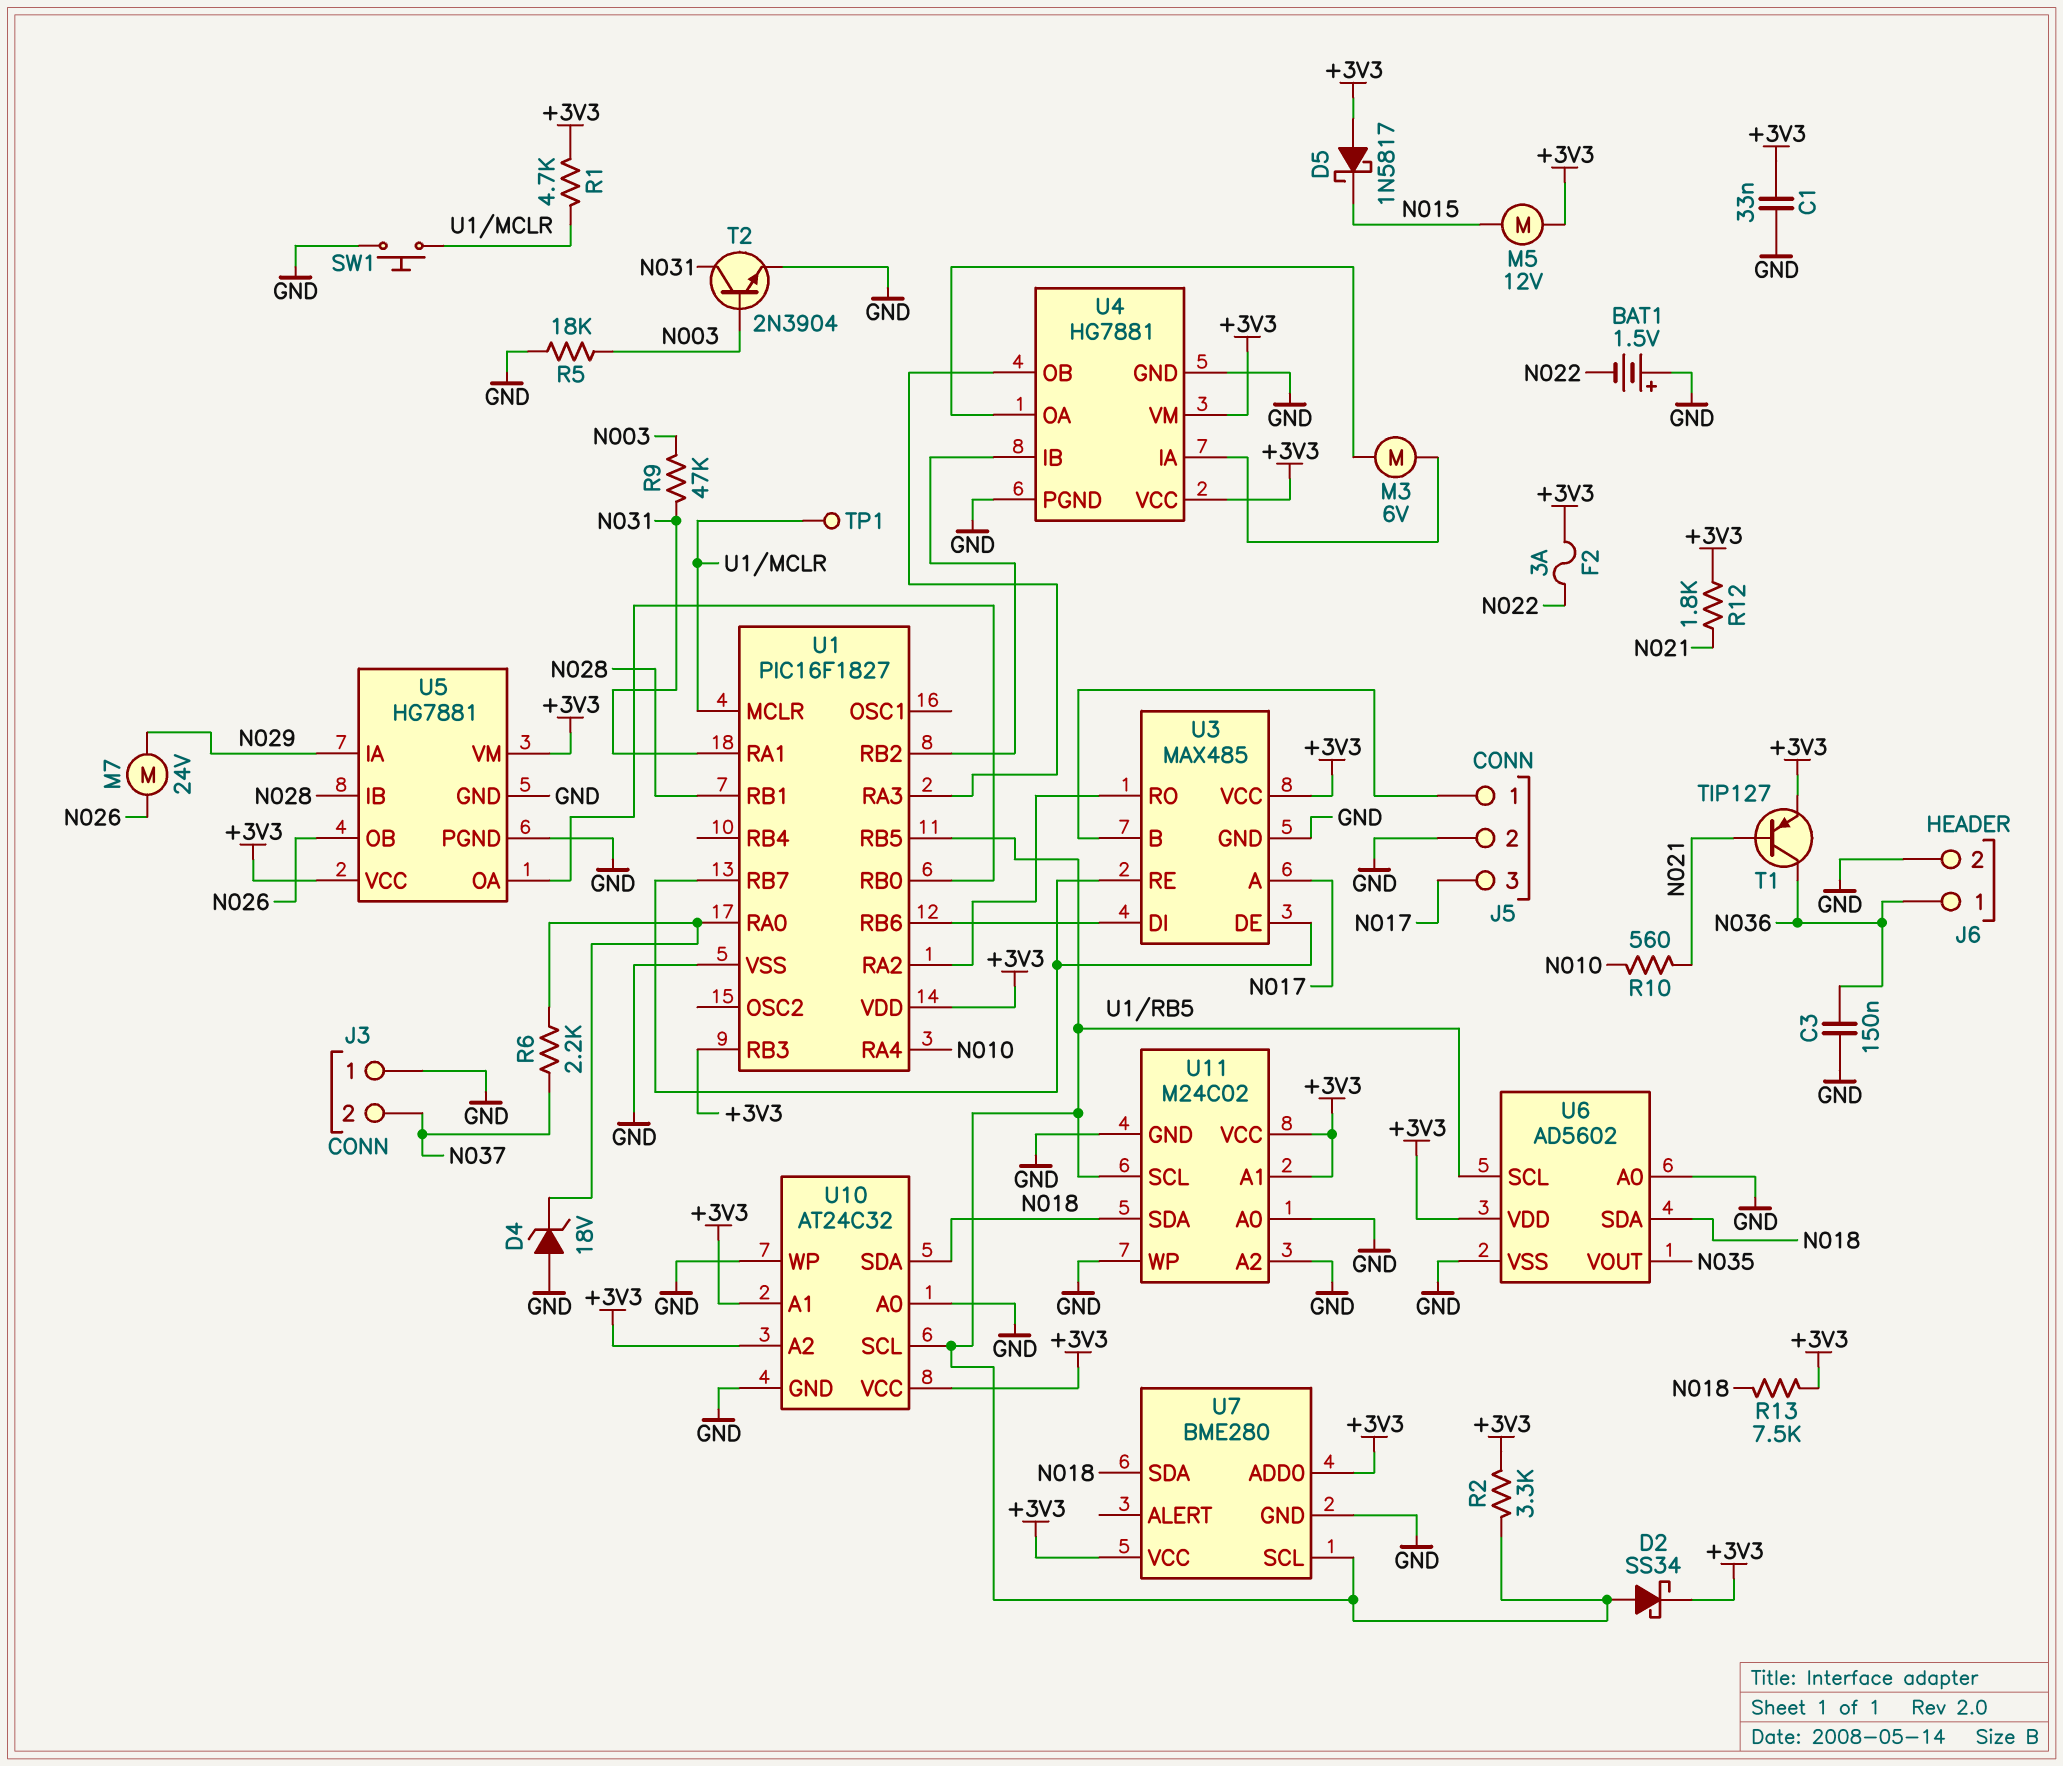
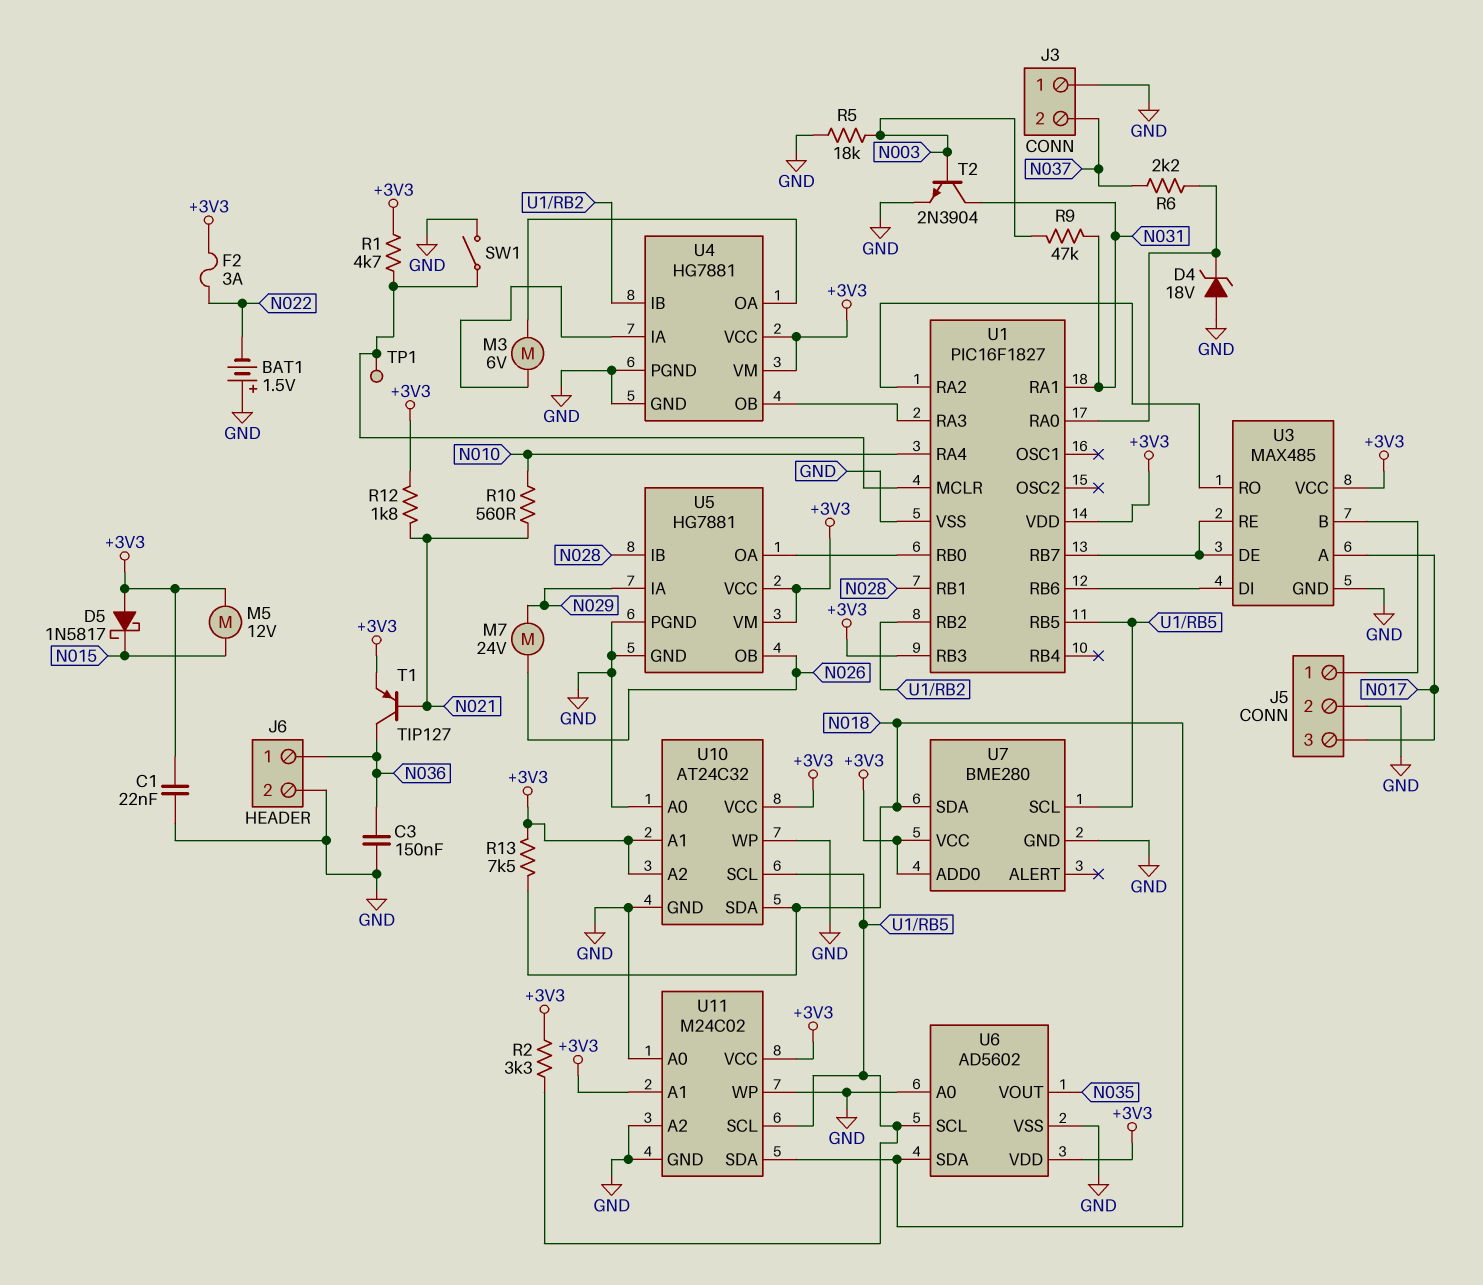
C1: 33nF (+3V3, GND) -> 22nF (+3V3, GND)
D2: schottky SS34 (A U1/RB5, K +3V3) -> none
SW1: button (GND, U1/MCLR) -> switch (GND, U1/MCLR)

